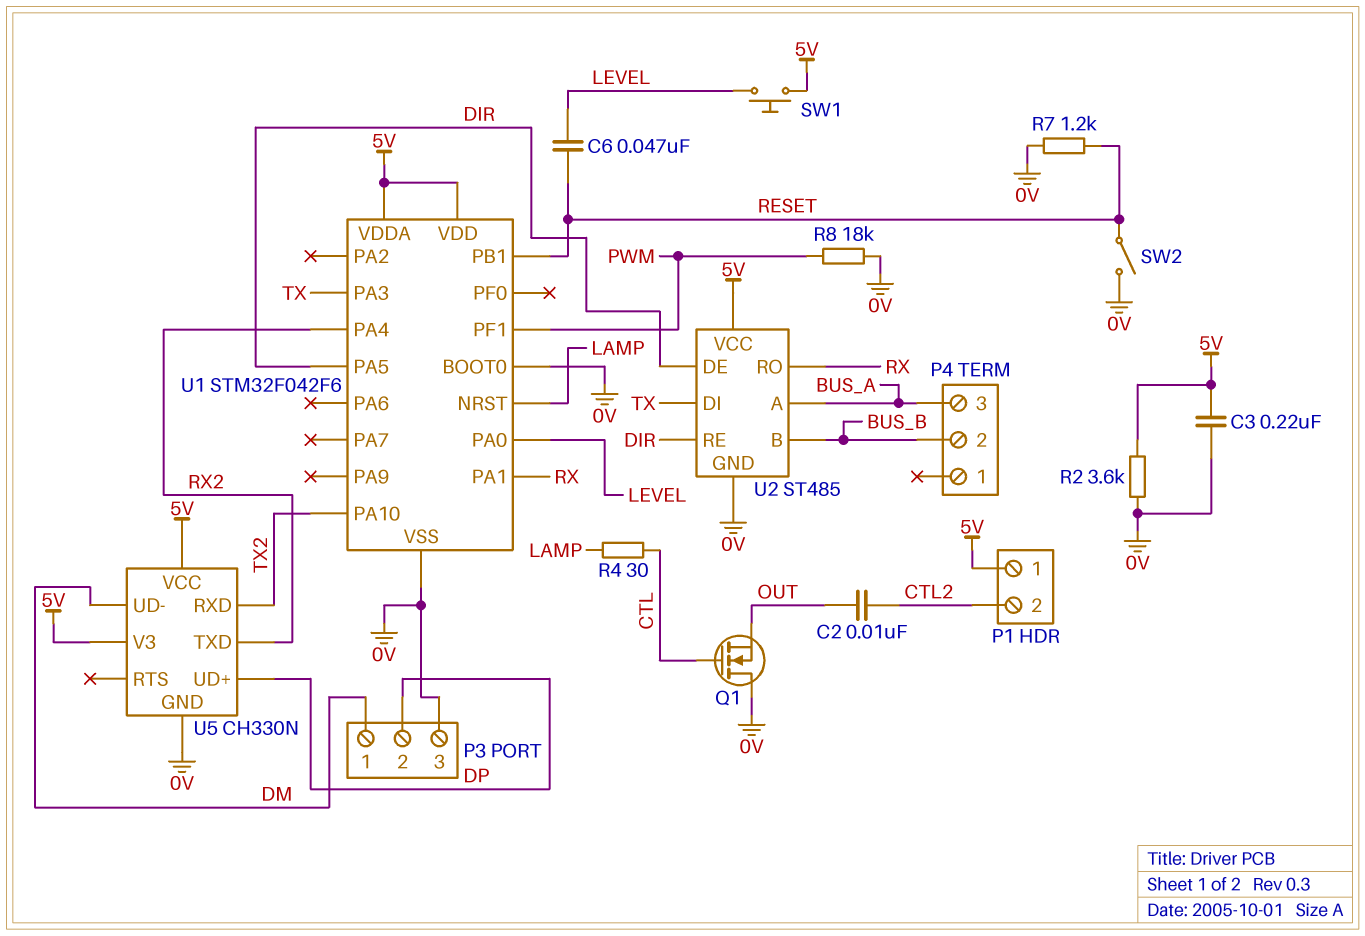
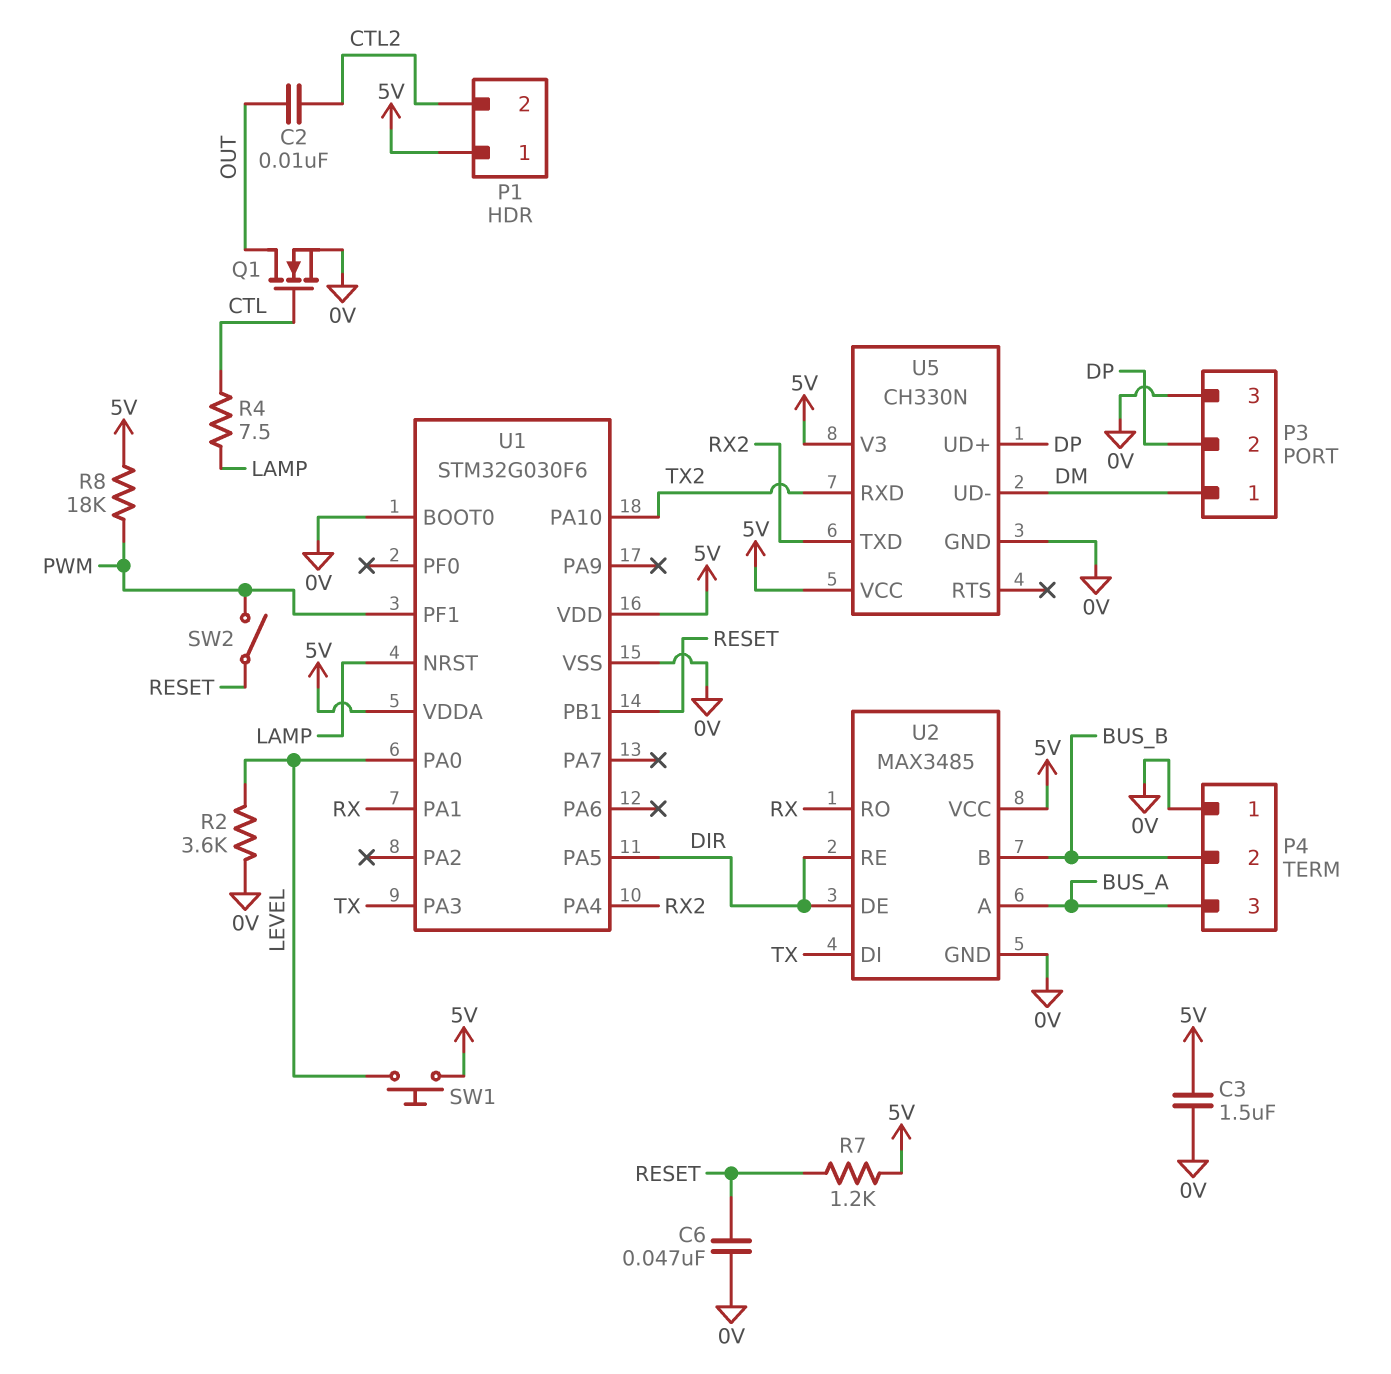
C3: 220nF (0V, 5V) -> 1.5uF (0V, 5V)
C6: 47nF (LEVEL, RESET) -> 47nF (0V, RESET)
P4 pin 1: none -> 0V
Q1: NMOS (G CTL, D 0V, S OUT) -> NMOS (G CTL, D OUT, S 0V)
R2: 3.6k (0V, 5V) -> 3.6k (0V, LEVEL)
R4: 30 (CTL, LAMP) -> 7.5 (CTL, LAMP)
R7: 1.2k (0V, RESET) -> 1.2k (5V, RESET)
R8: 18k (0V, PWM) -> 18k (5V, PWM)
SW2: switch (0V, RESET) -> switch (PWM, RESET)
U1: STM32F042F6 -> STM32G030F6
U2: ST485 -> MAX3485

